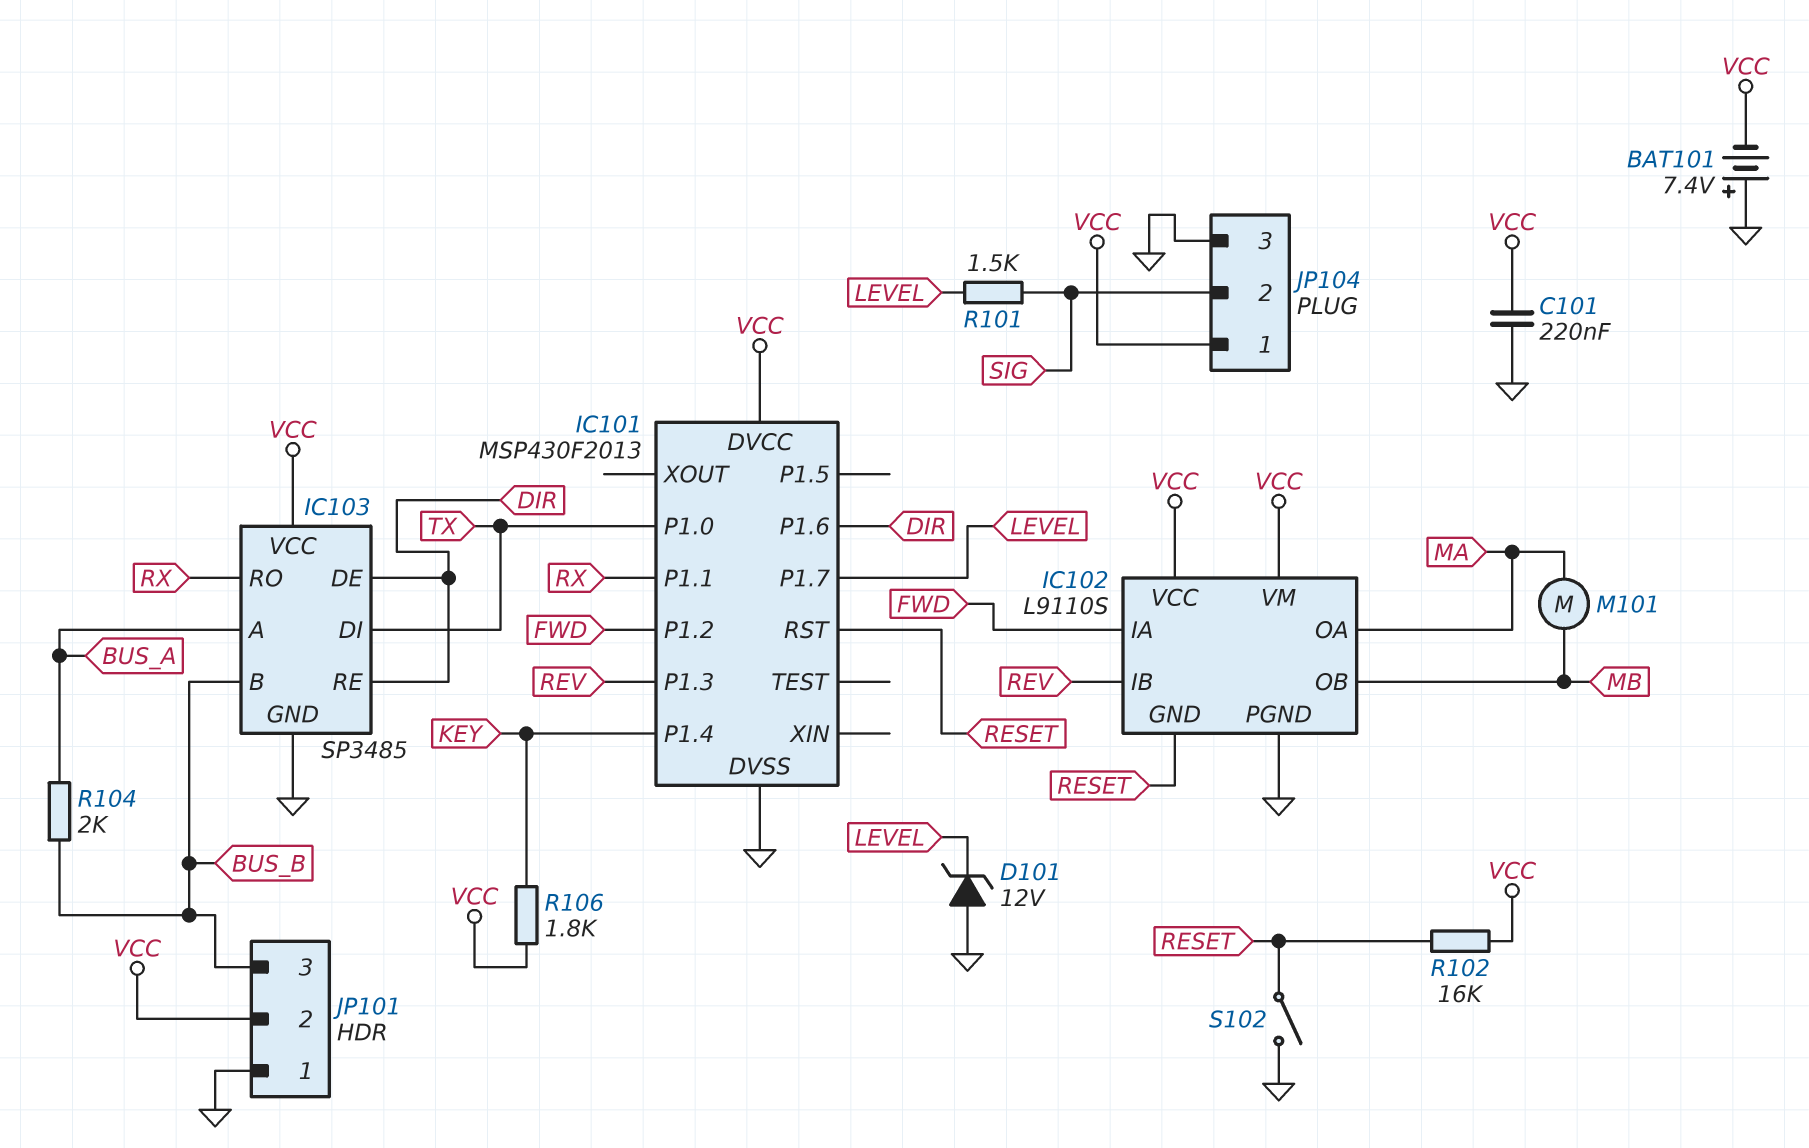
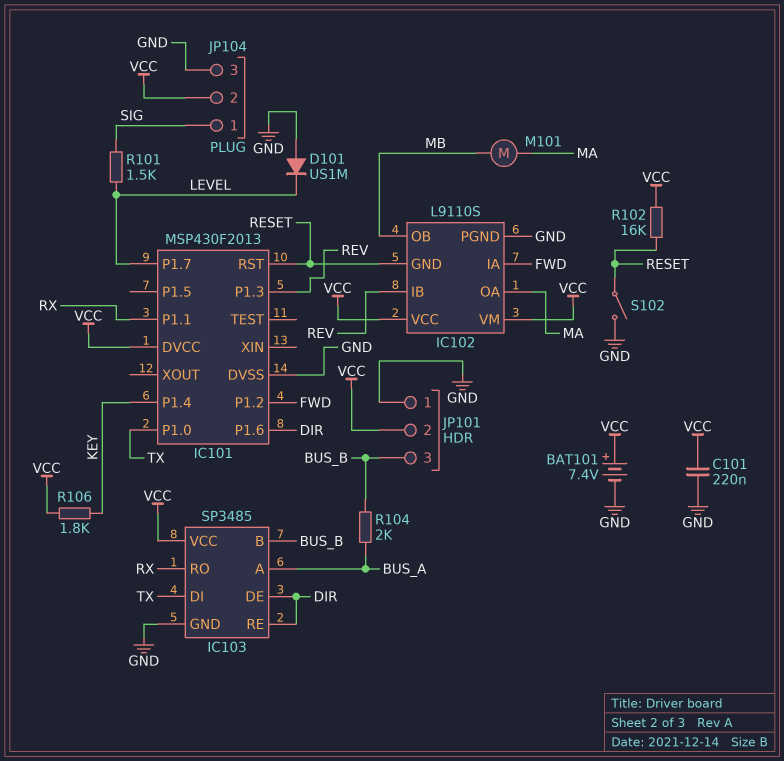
BAT101: 7.4V (plus GND, minus VCC) -> 7.4V (plus VCC, minus GND)
D101: zener 12V (A GND, K LEVEL) -> diode US1M (A GND, K LEVEL)
JP104 pin 1: VCC -> SIG
JP104 pin 2: SIG -> VCC

